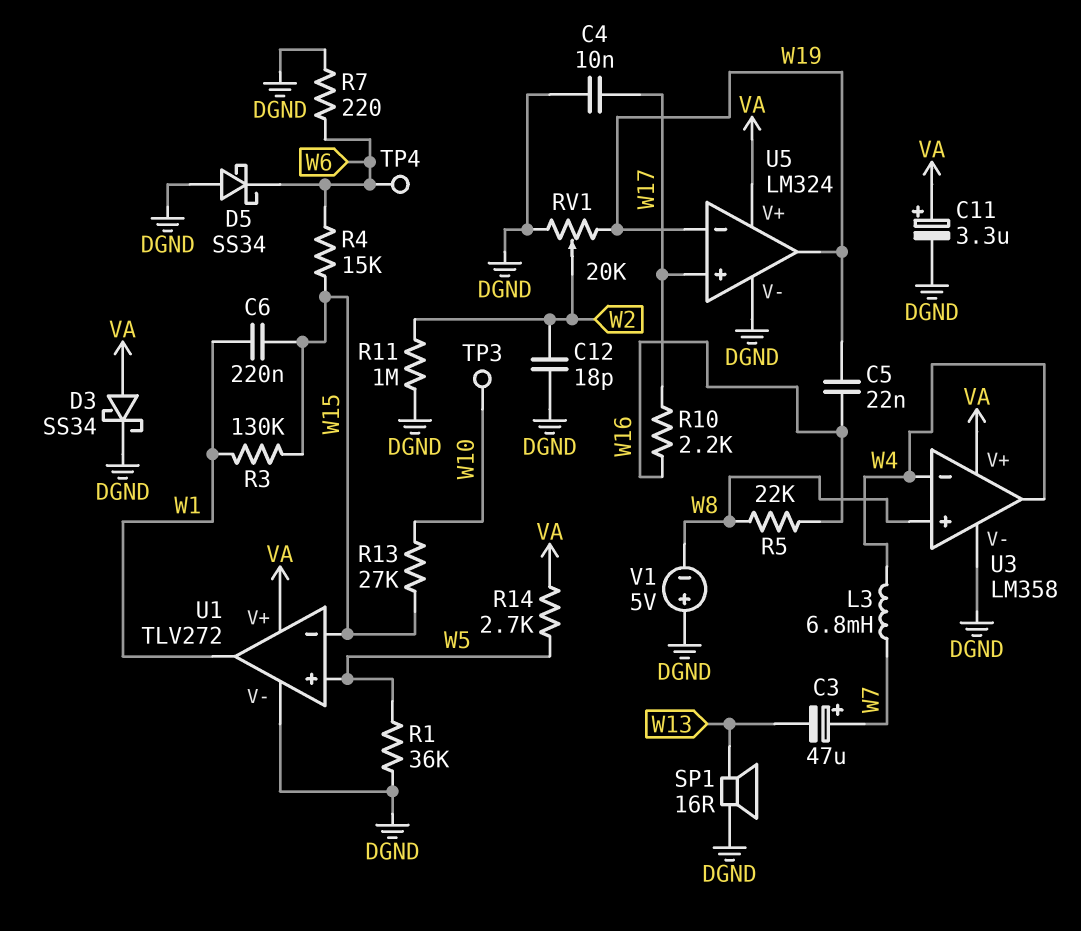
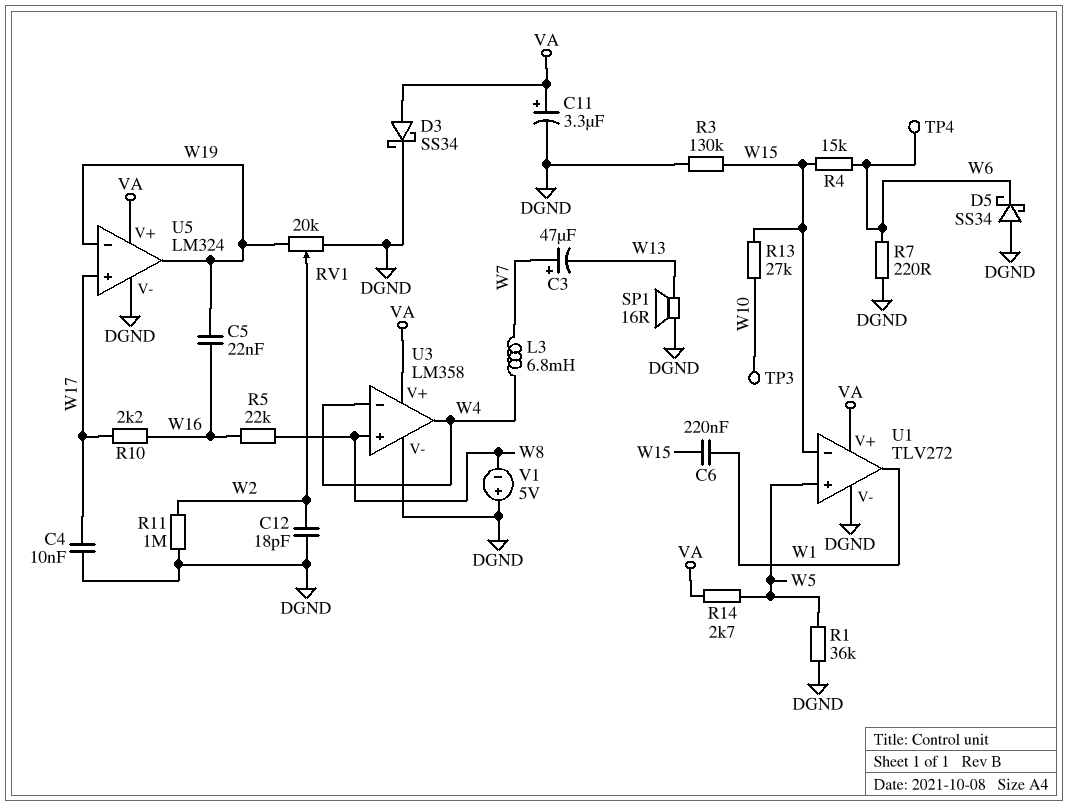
R3: 130k (W1, W15) -> 130k (DGND, W15)

